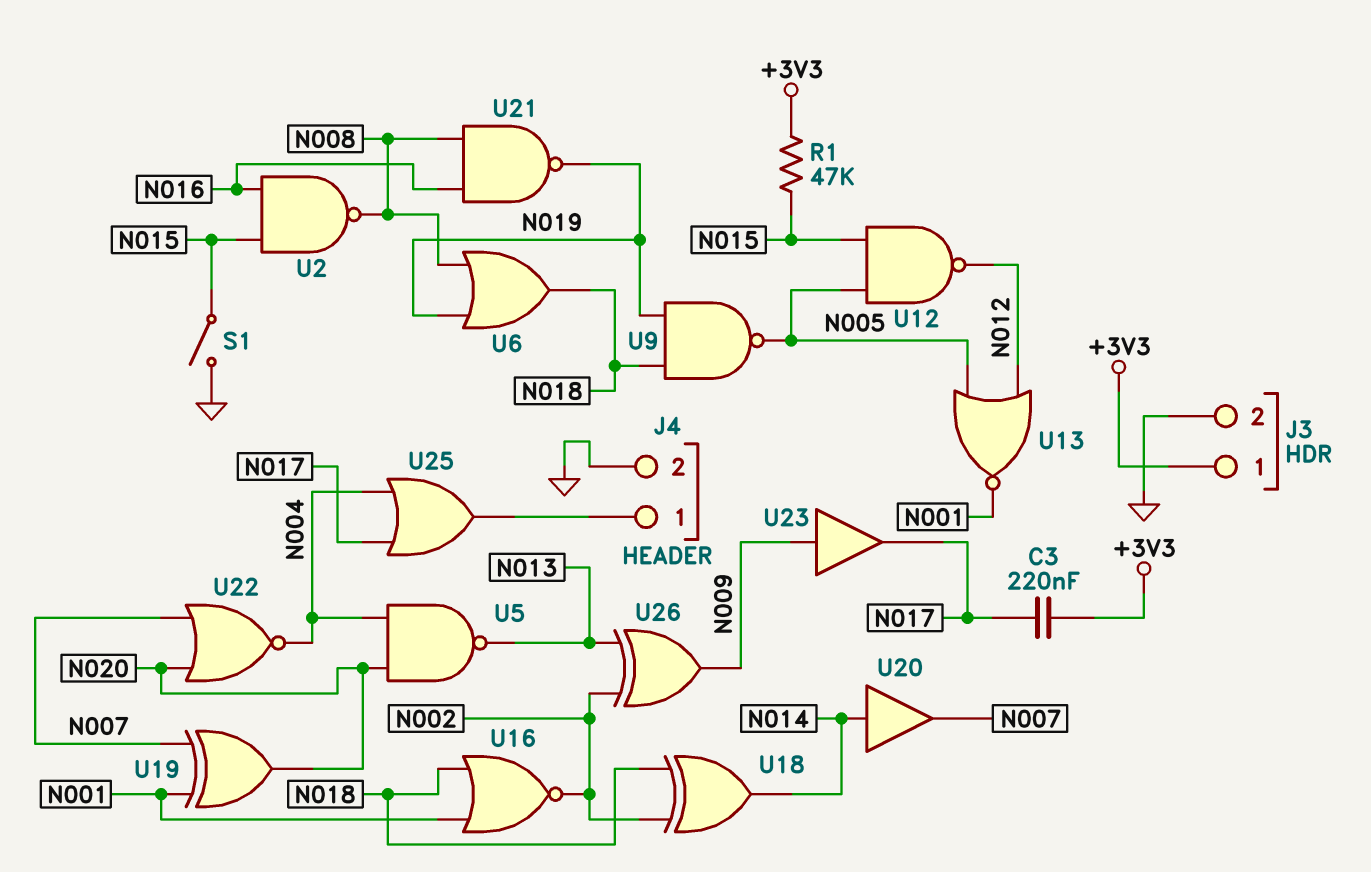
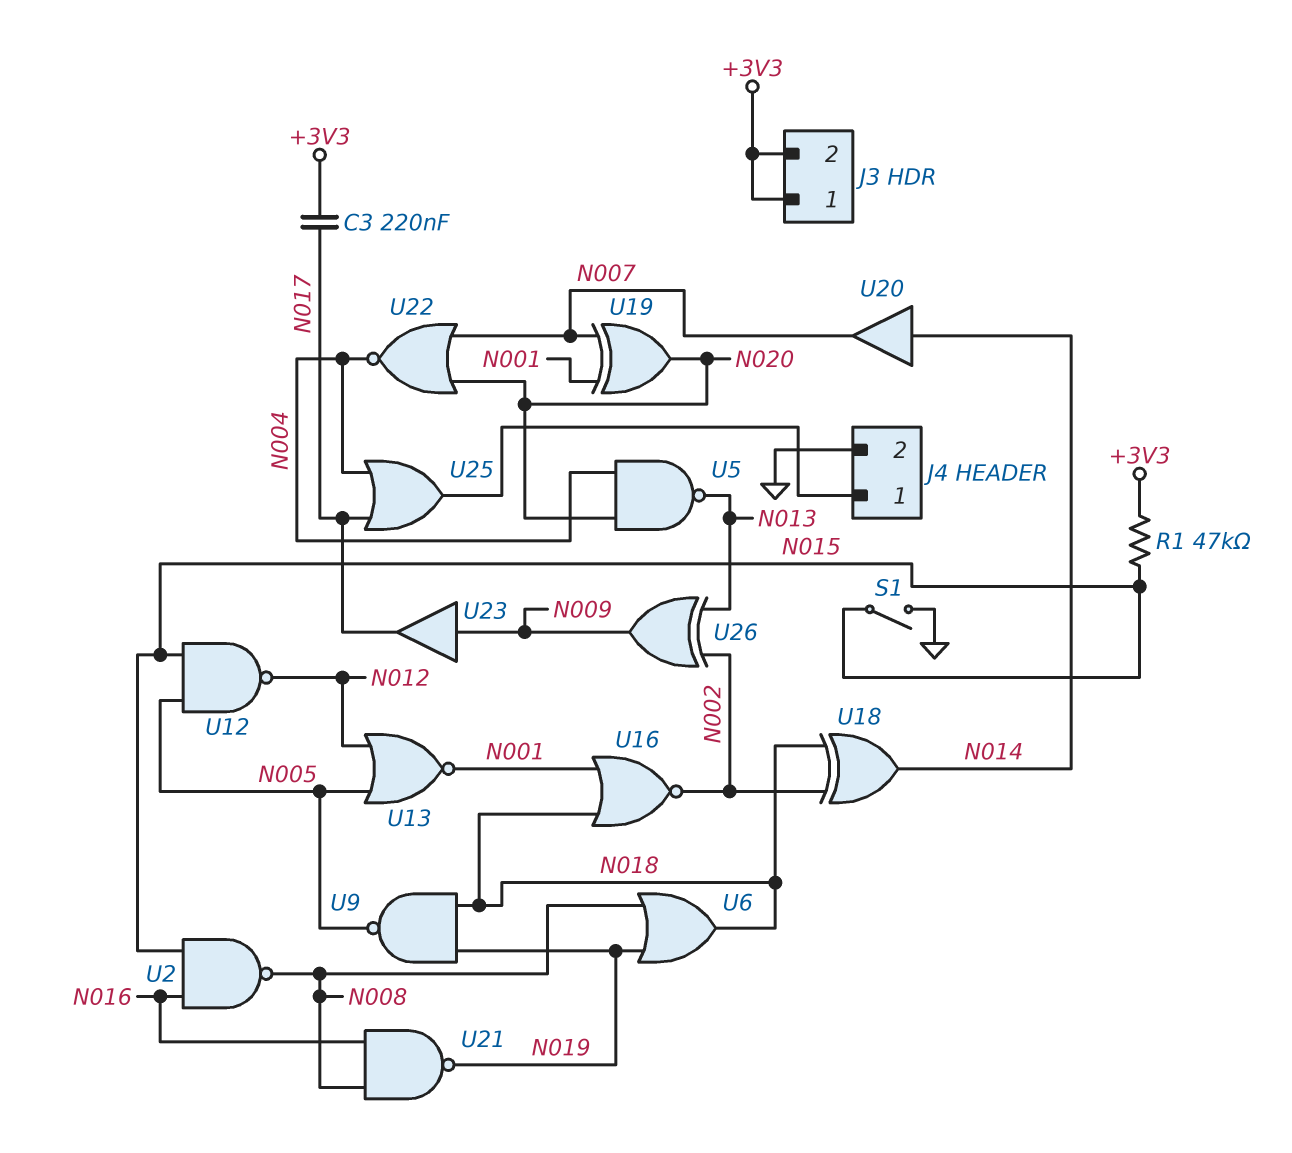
J3 pin 2: GND -> +3V3

